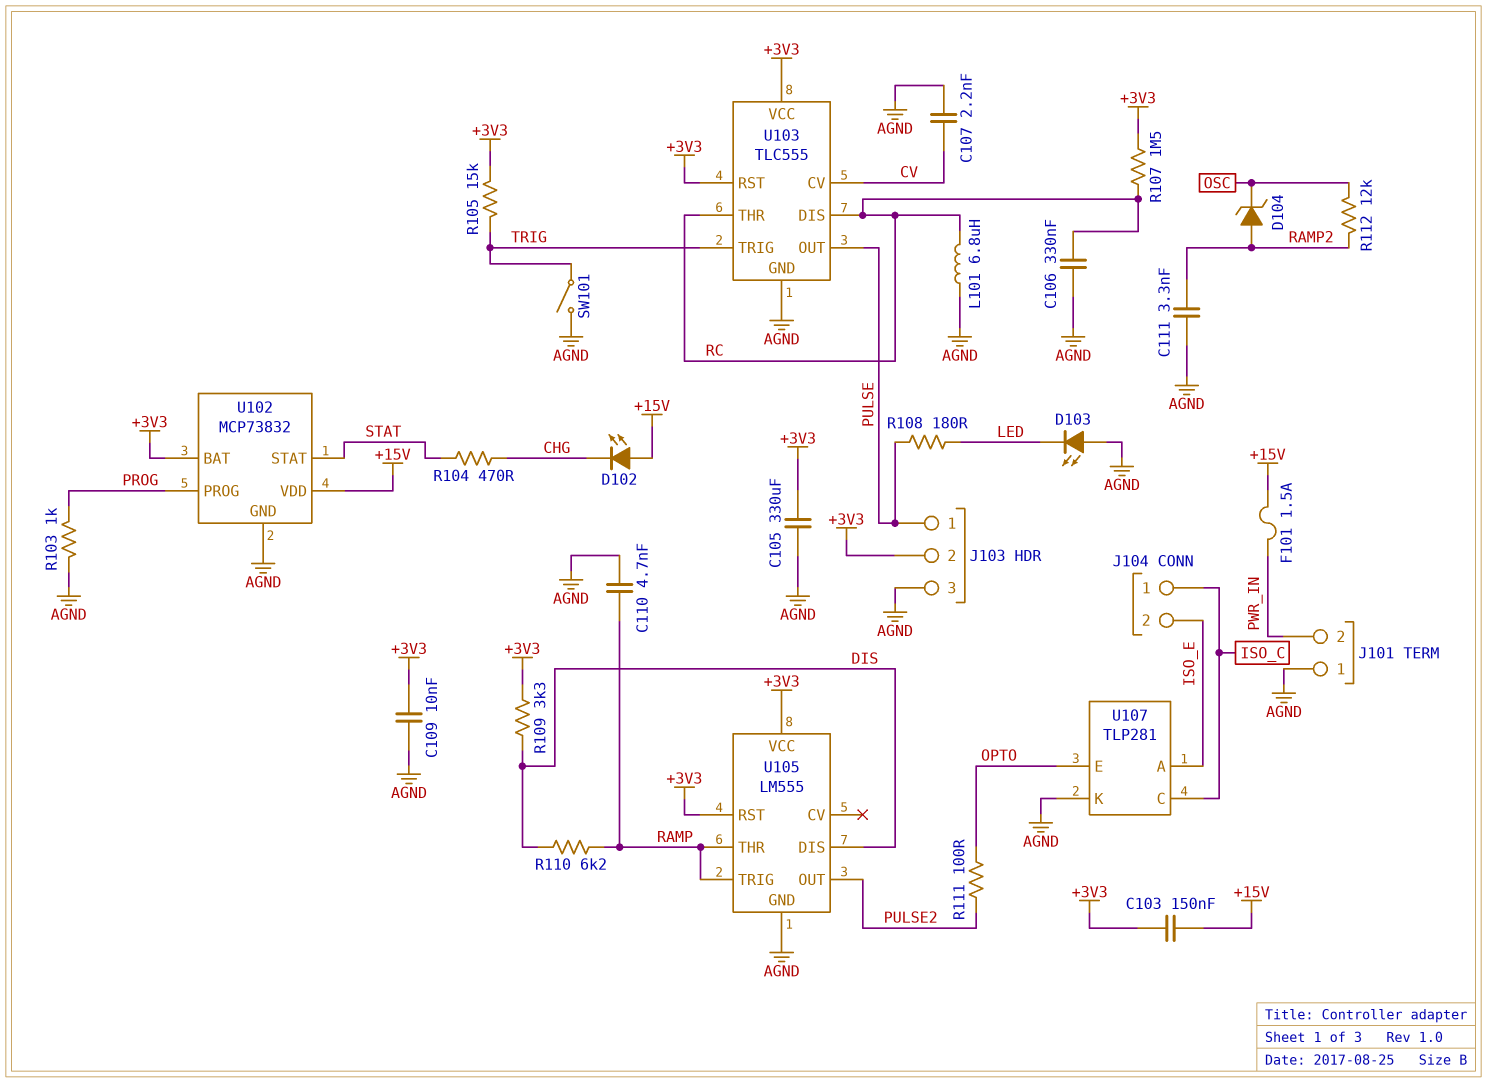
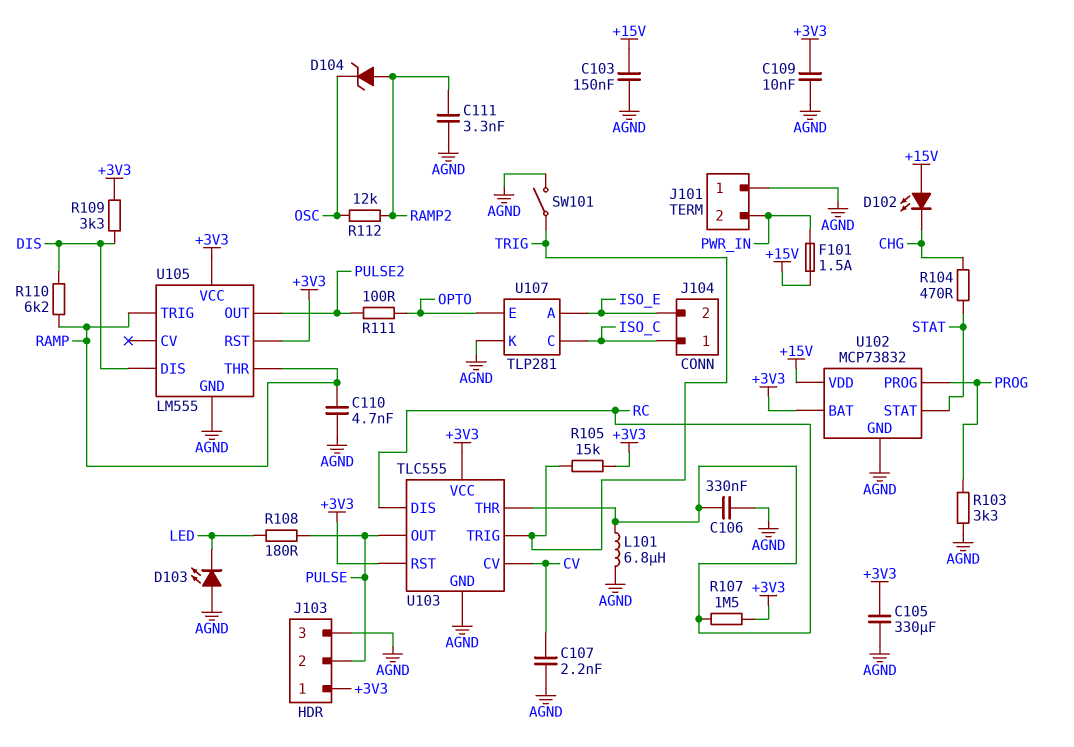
C103: 150nF (+3V3, +15V) -> 150nF (+15V, AGND)
J103 pin 1: PULSE -> +3V3
J103 pin 2: +3V3 -> PULSE
R103: 1k (AGND, PROG) -> 3.3k (AGND, PROG)

